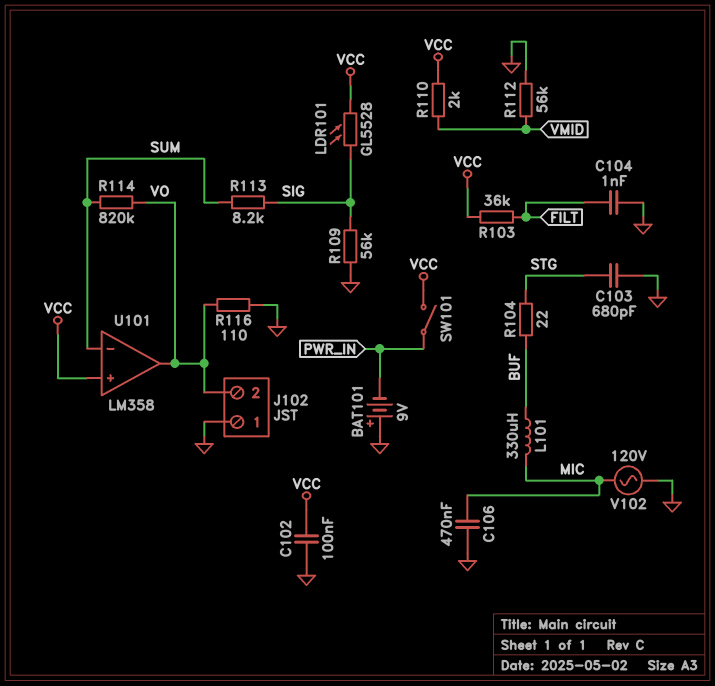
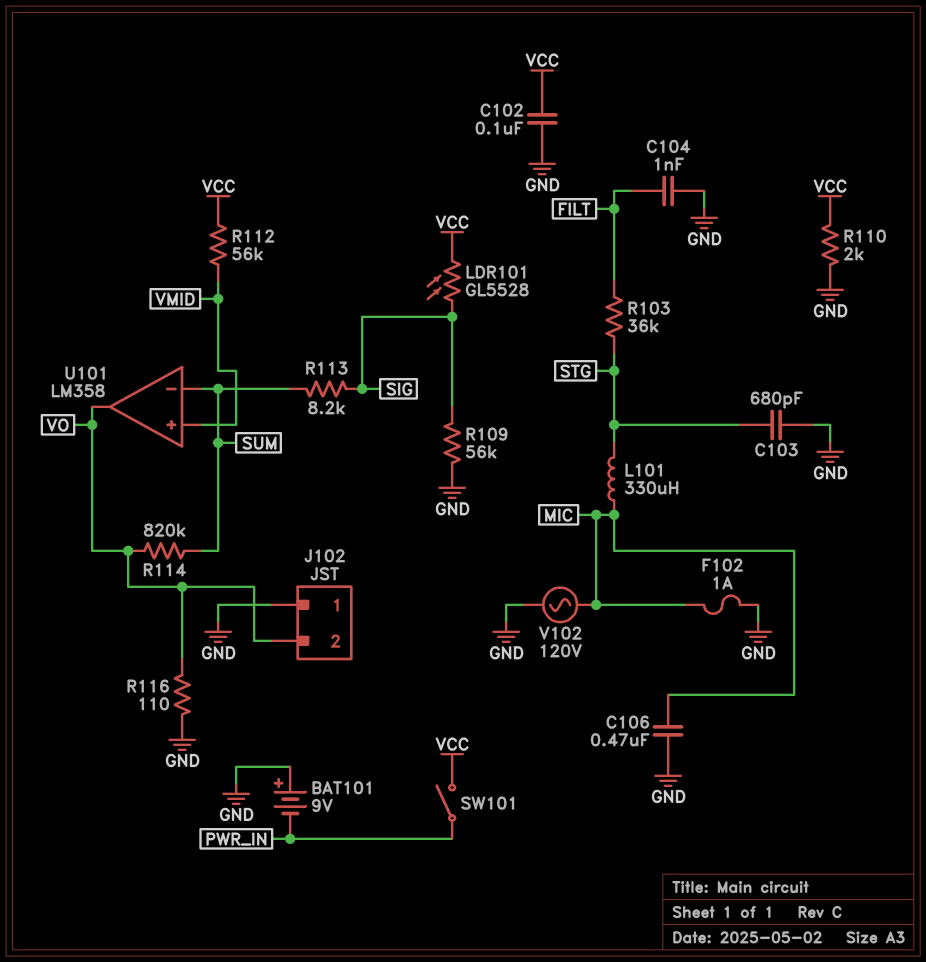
F102: none -> 1A (GND, MIC)
L101: 330uH (BUF, MIC) -> 330uH (MIC, STG)
R103: 36k (FILT, VCC) -> 36k (FILT, STG)
R104: 22 (BUF, STG) -> none
R110: 2k (VCC, VMID) -> 2k (GND, VCC)
R112: 56k (GND, VMID) -> 56k (VCC, VMID)
U101 pin in+: VCC -> VMID

